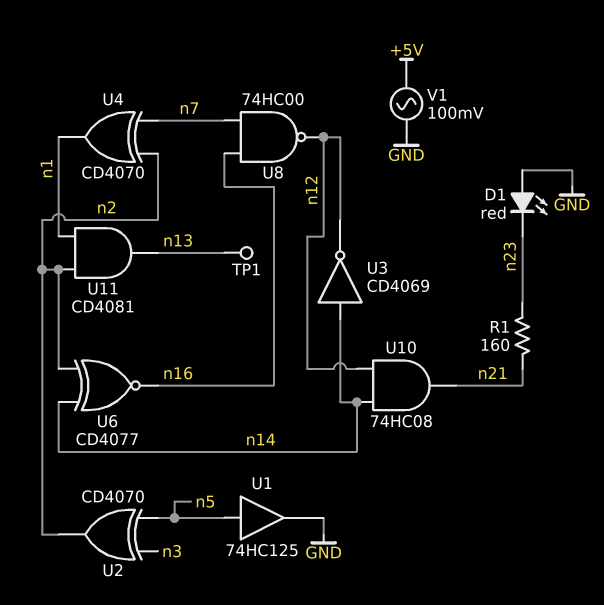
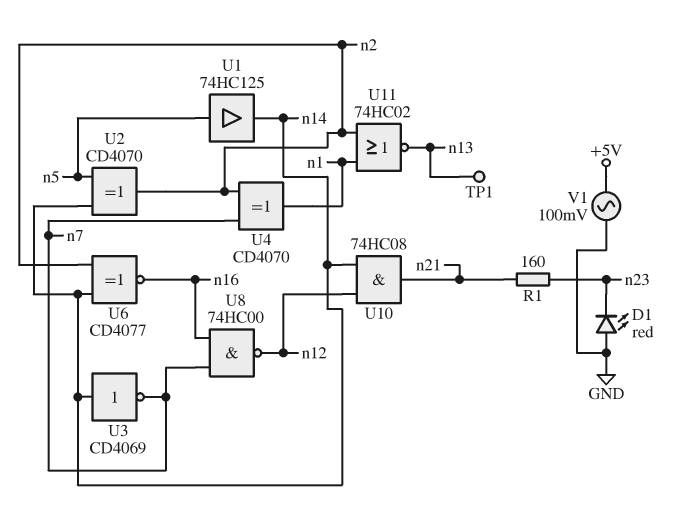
U1: buffer 74HC125 (in n5, out GND) -> buffer 74HC125 (in n5, out n14)
U2: XOR CD4070 (in n3, in n5, out n2) -> XOR CD4070 (in n5, in n14, out n2)
U3: NOT CD4069 (in n14, out n12) -> NOT CD4069 (in n14, out n7)
U11: AND CD4081 (in n1, in n2, out n13) -> NOR 74HC02 (in n1, in n2, out n13)

